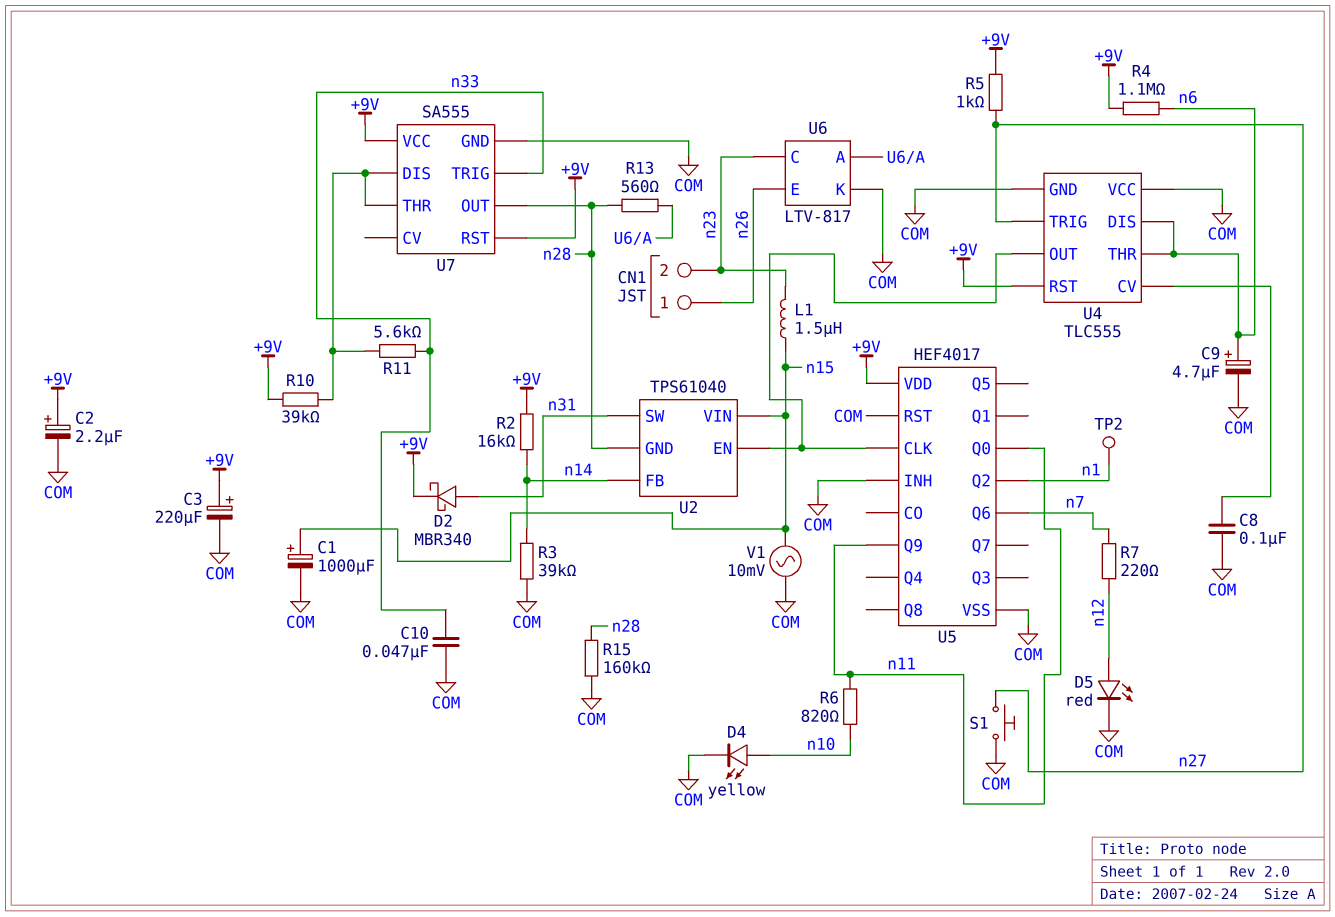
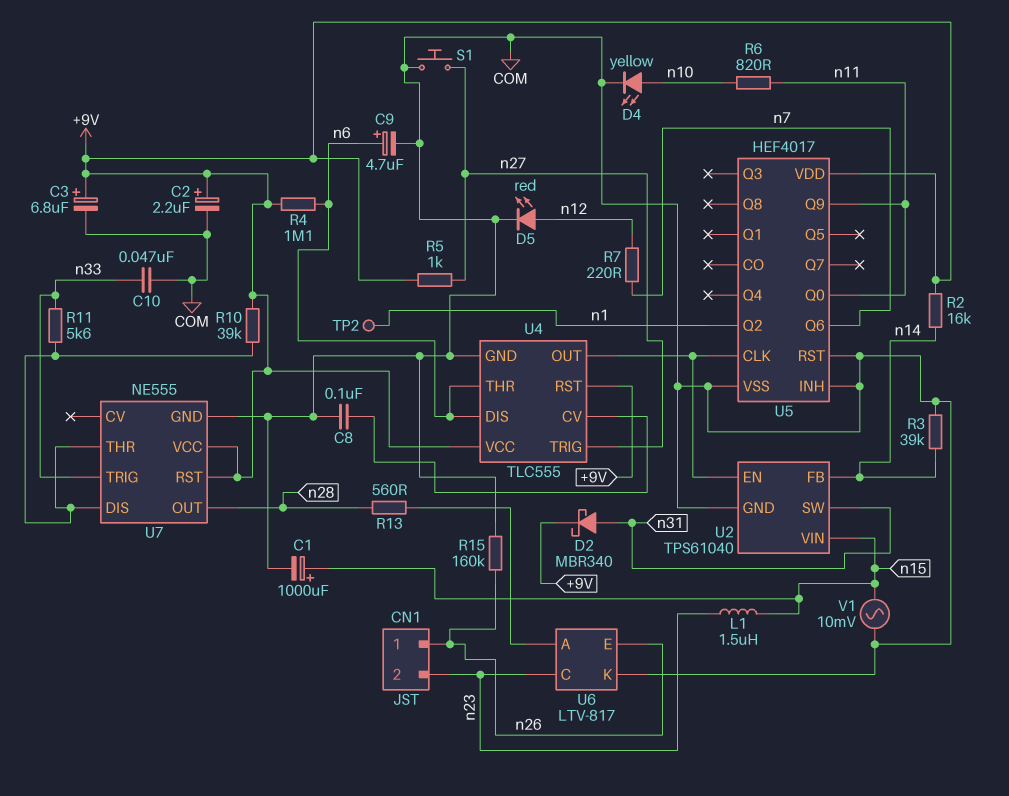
C3: 220uF (plus +9V, minus COM) -> 6.8uF (plus +9V, minus COM)
R15: 160k (COM, n28) -> 160k (COM, n26)
U2 pin GND: n28 -> COM
U4 pin VCC: COM -> +9V
U7: SA555 -> NE555

